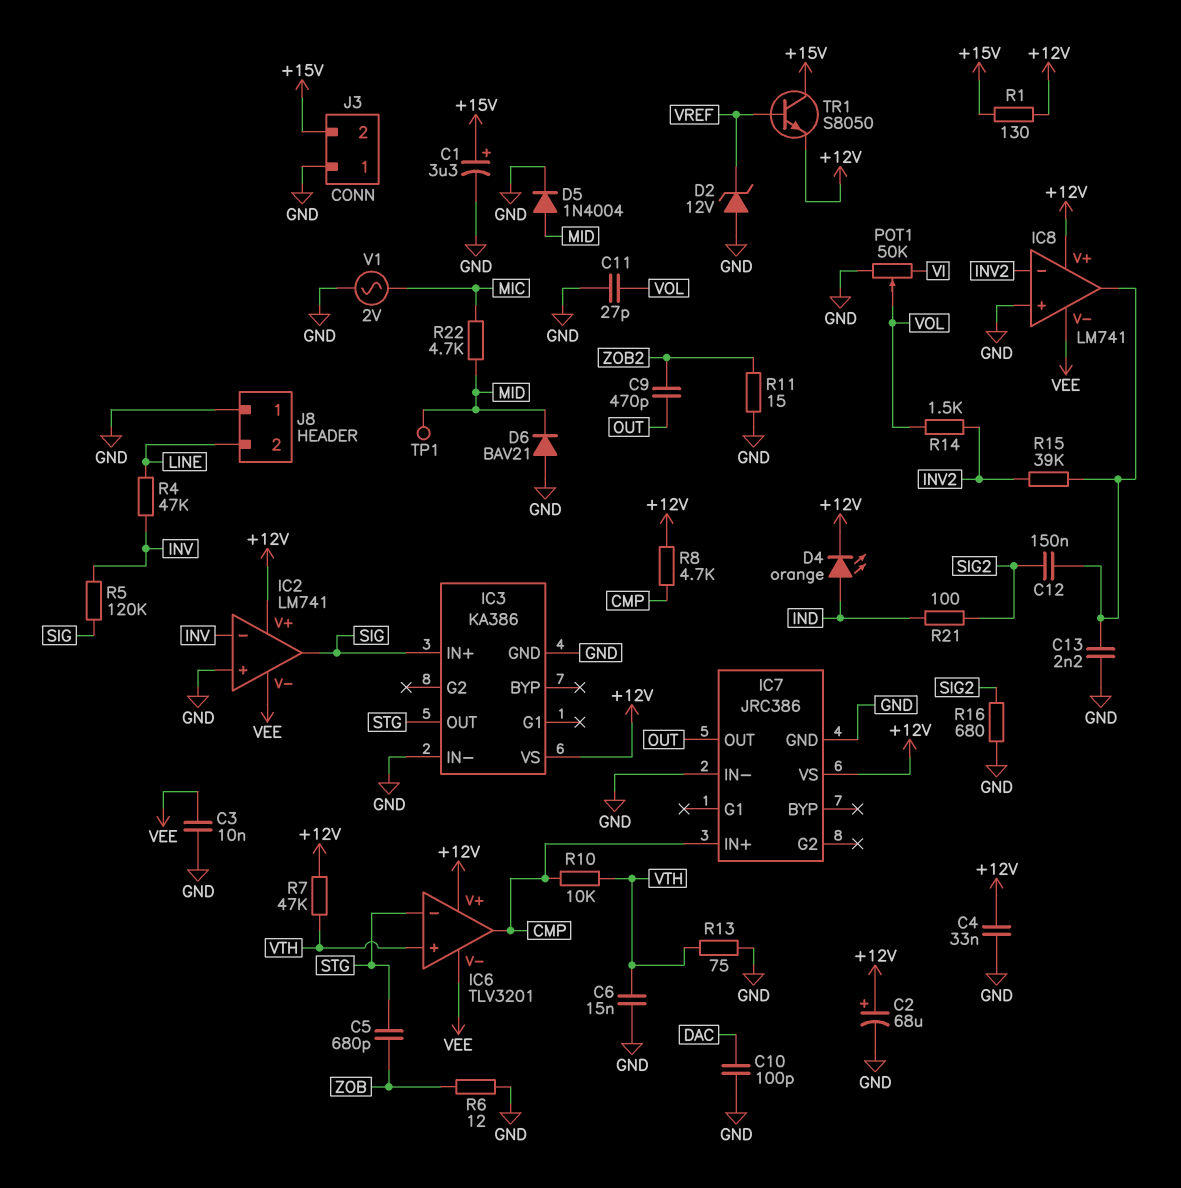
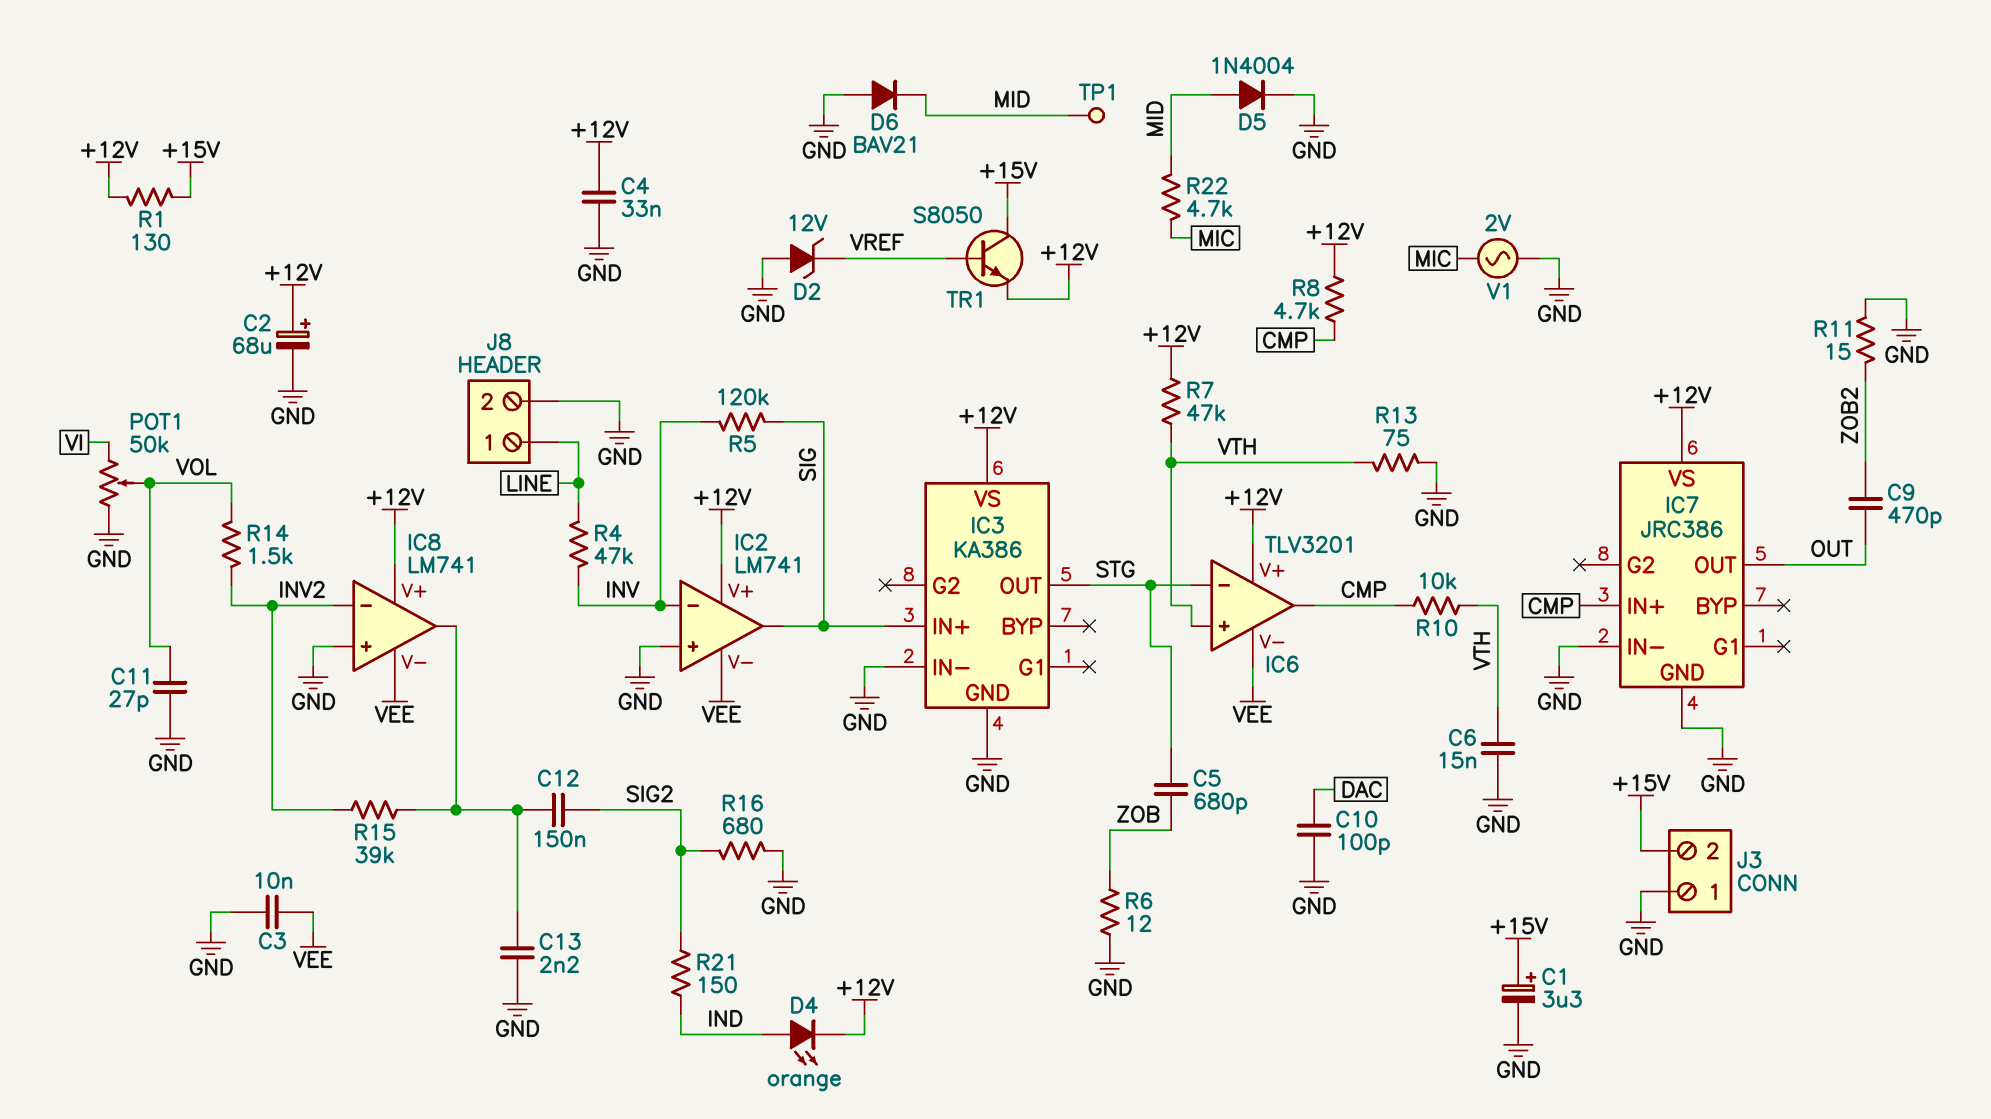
J8 pin 1: GND -> LINE
J8 pin 2: LINE -> GND
R21: 100 (IND, SIG2) -> 150 (IND, SIG2)

